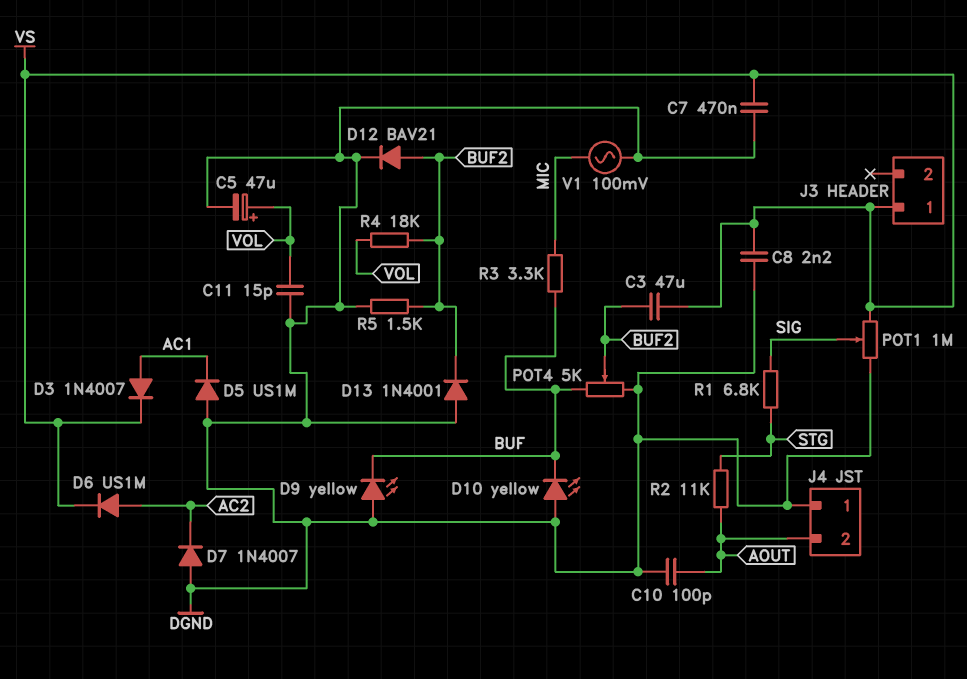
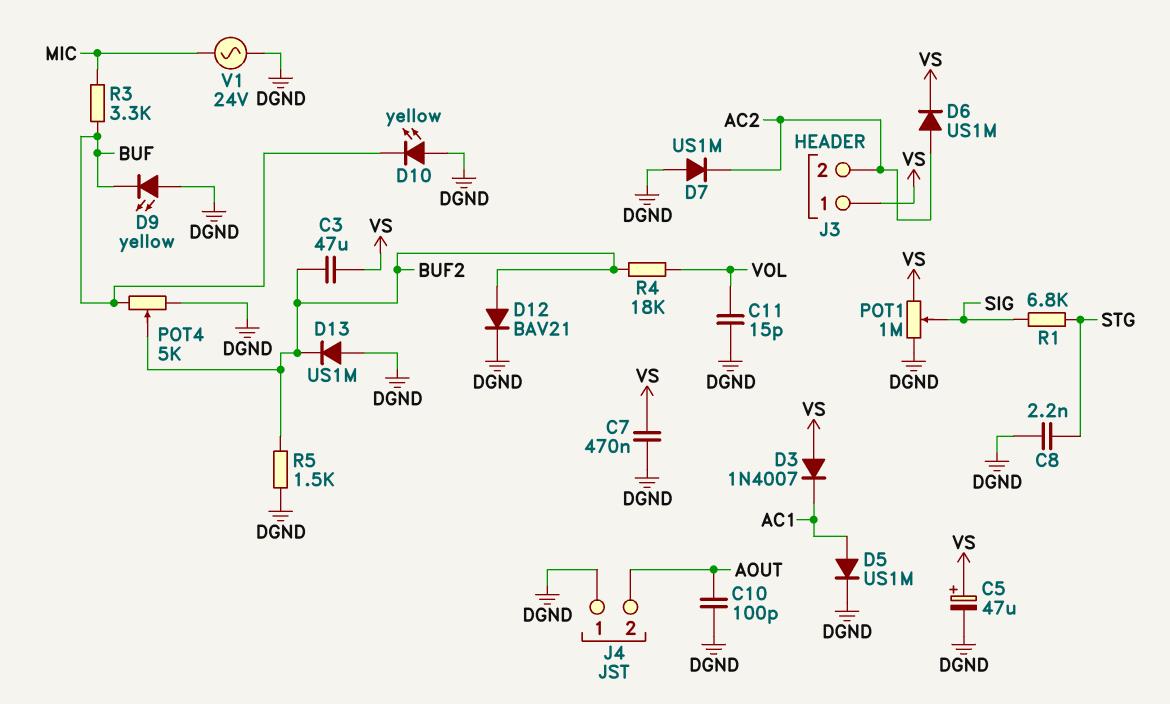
C5: 47uF (plus VOL, minus DGND) -> 47uF (plus VS, minus DGND)
C8: 2.2nF (DGND, VS) -> 2.2nF (DGND, STG)
D3: diode 1N4007 (A AC1, K VS) -> diode 1N4007 (A VS, K AC1)
D5: diode US1M (A DGND, K AC1) -> diode US1M (A AC1, K DGND)
D7: diode 1N4007 (A DGND, K AC2) -> diode US1M (A DGND, K AC2)
D13: diode 1N4001 (A DGND, K BUF2) -> diode US1M (A DGND, K BUF2)
J3 pin 2: none -> AC2
R2: 11k (AOUT, STG) -> none
V1: AC 100mV (DGND, MIC) -> AC 24V (DGND, MIC)

